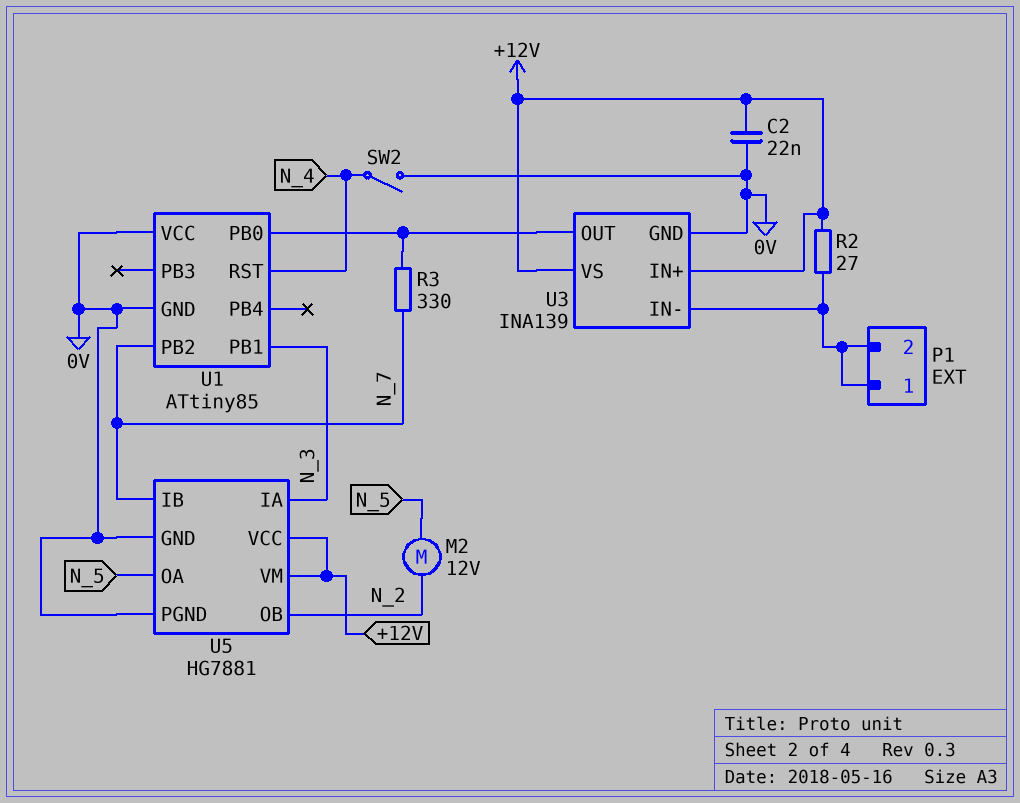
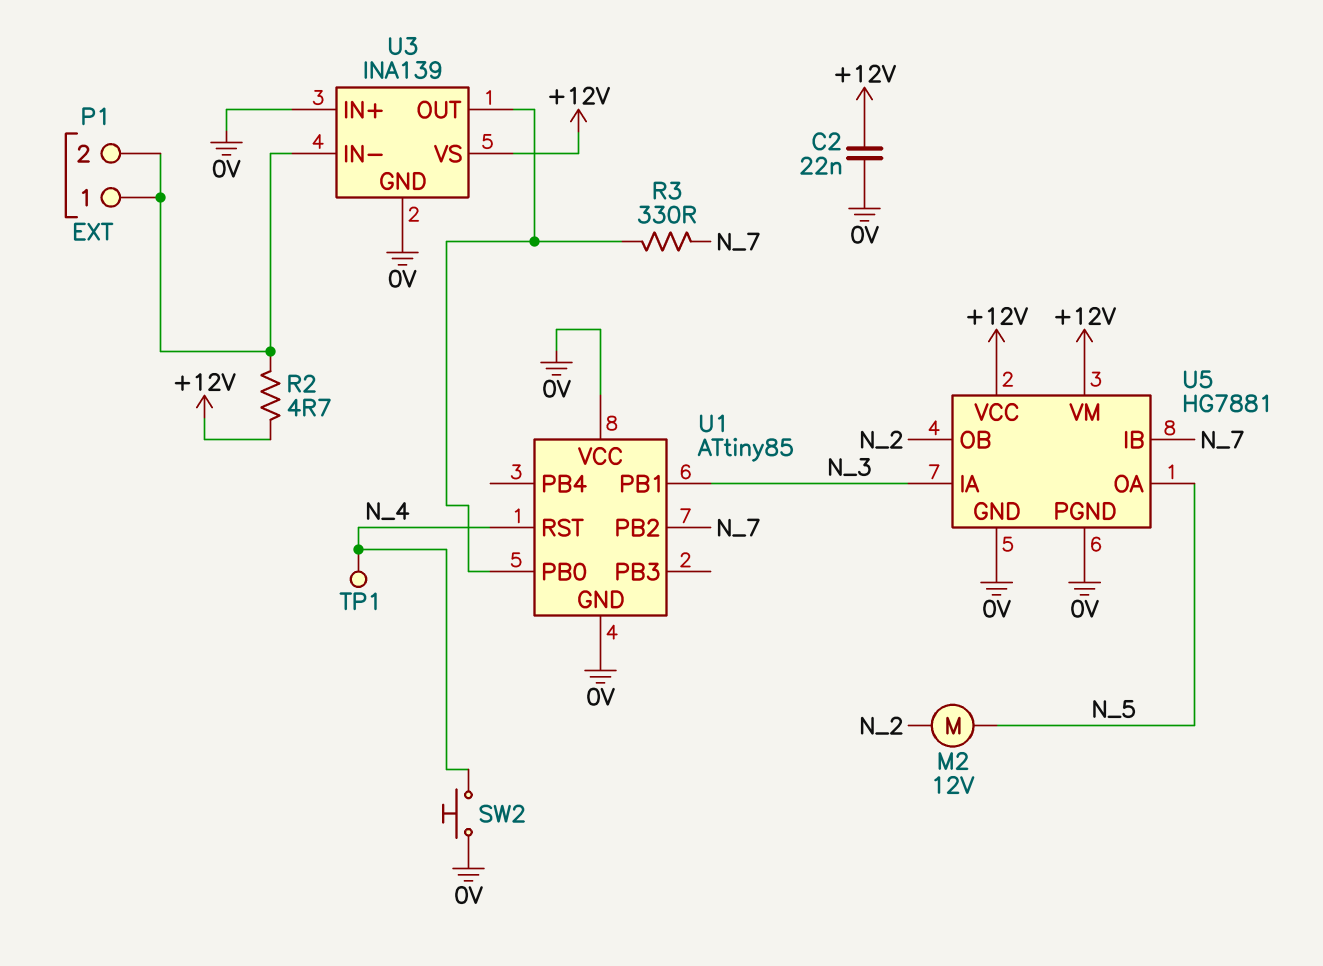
R2: 27 (+12V, P1/1) -> 4.7 (+12V, P1/1)
SW2: switch (0V, N_4) -> button (0V, N_4)
TP1: none -> test point (N_4)
U3 pin IN+: +12V -> 0V

